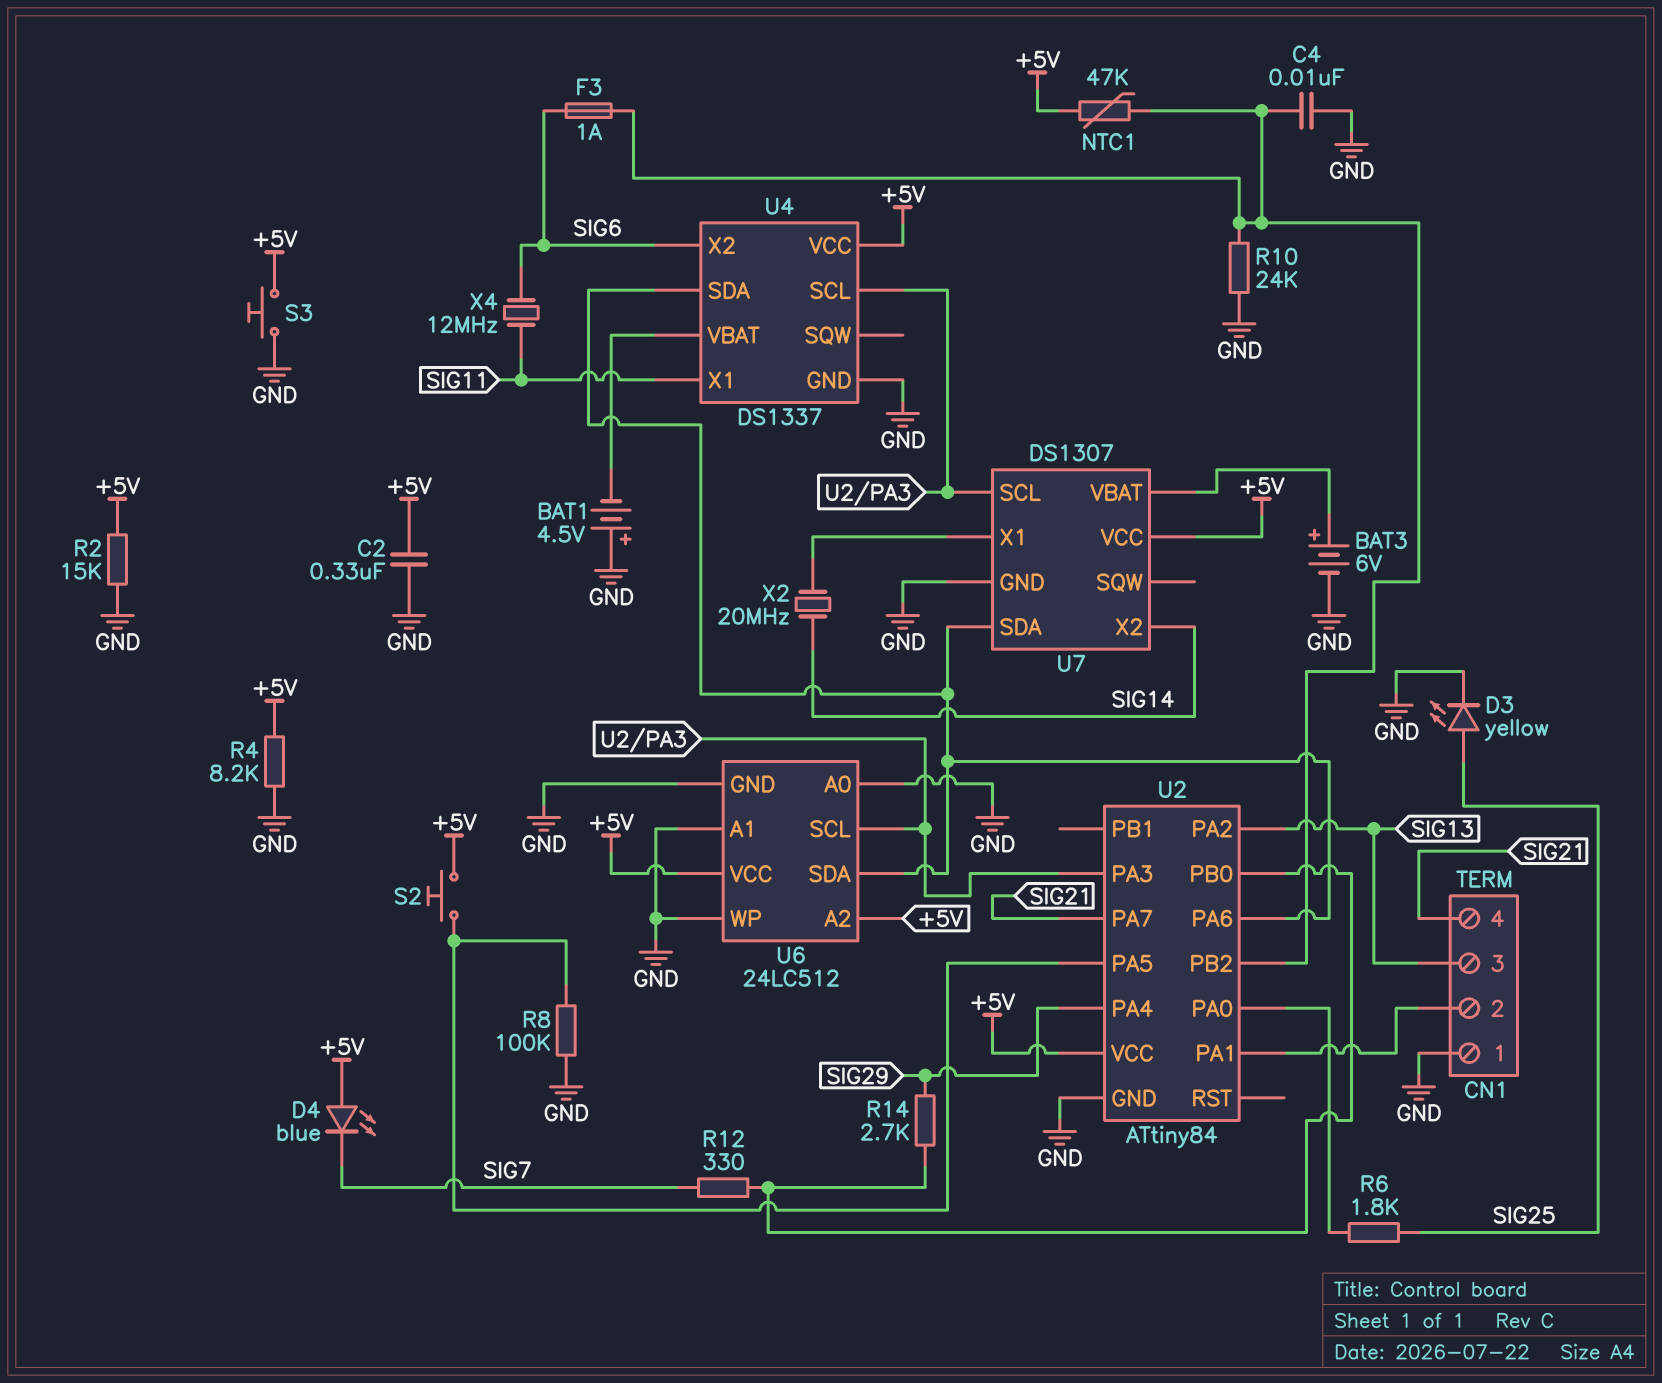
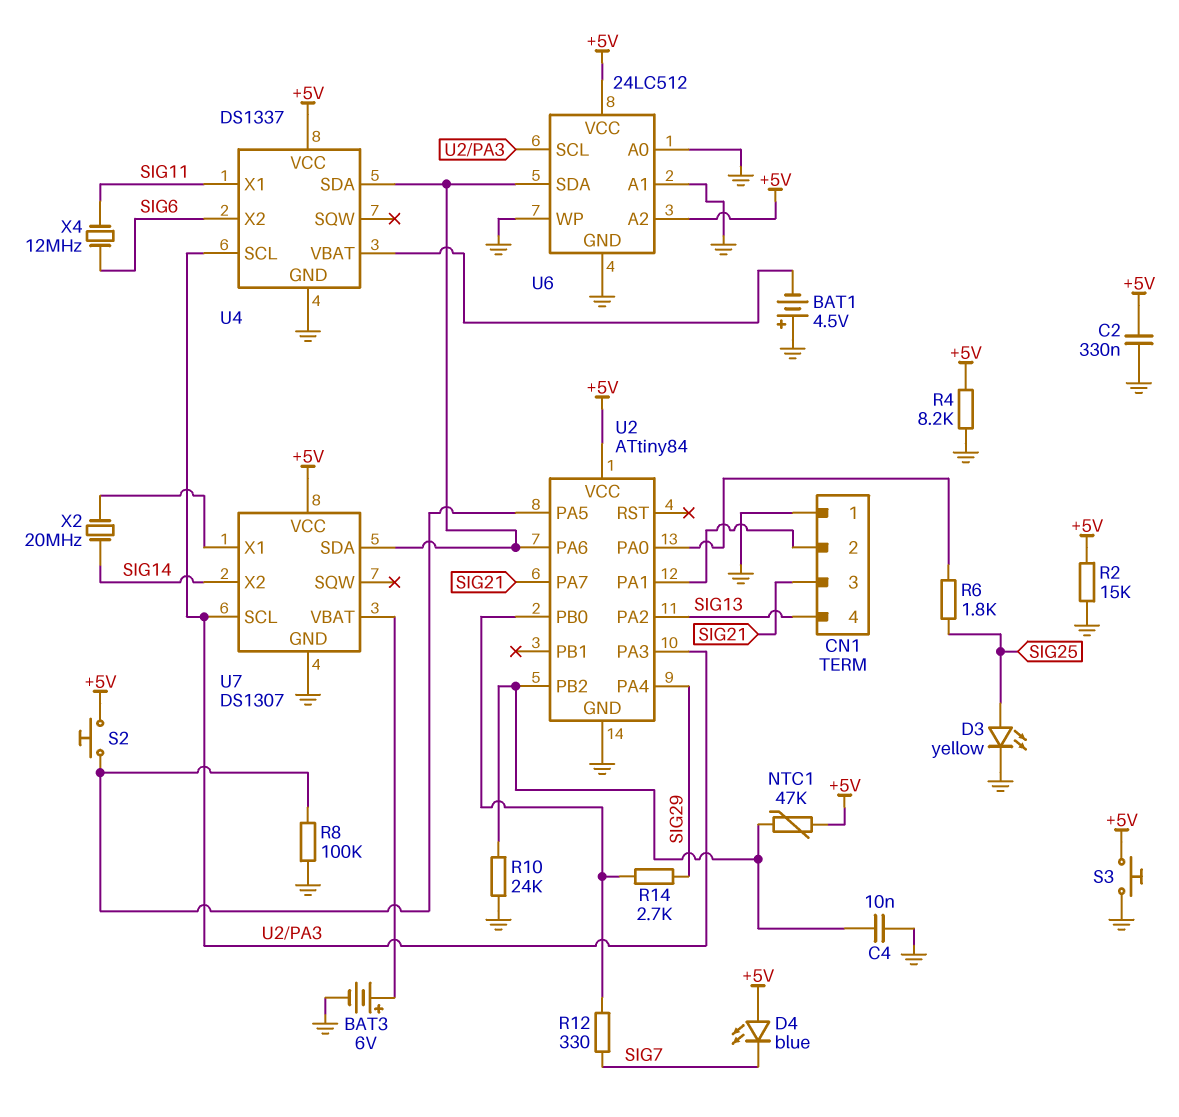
CN1 pin 3: SIG13 -> SIG21
CN1 pin 4: SIG21 -> SIG13
F3: 1A (SIG6, U2/PB2) -> none

